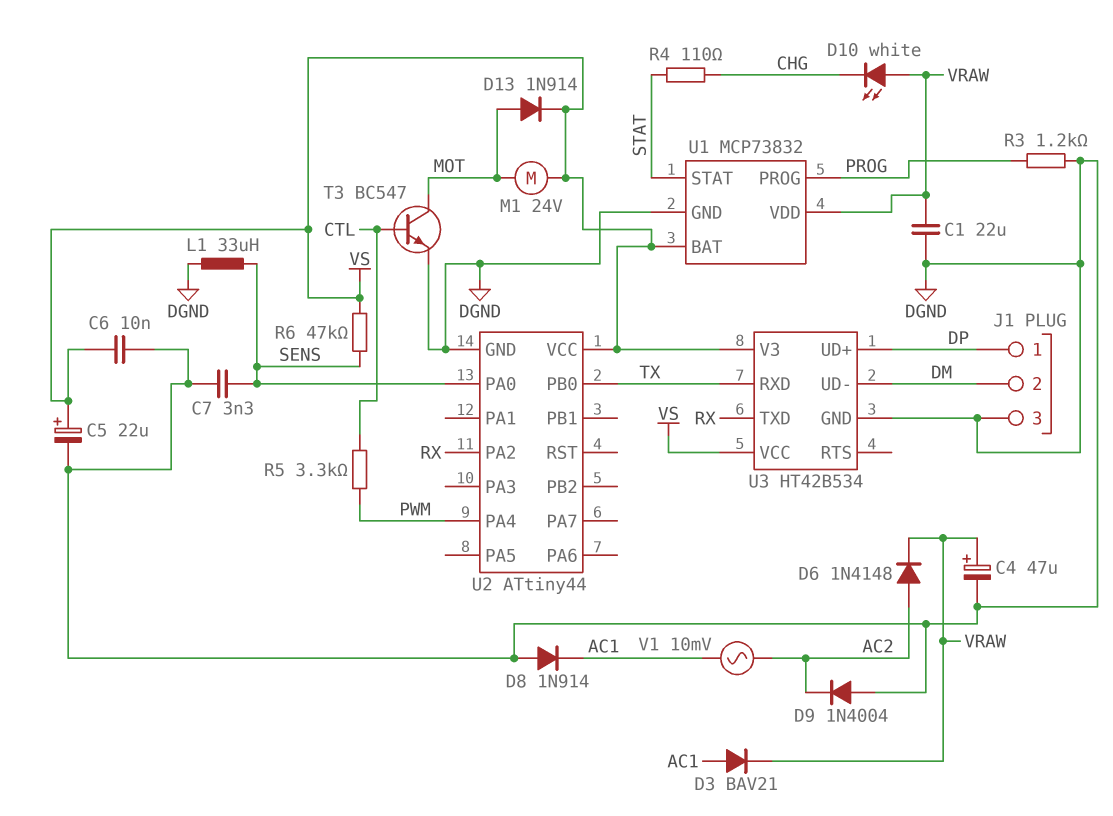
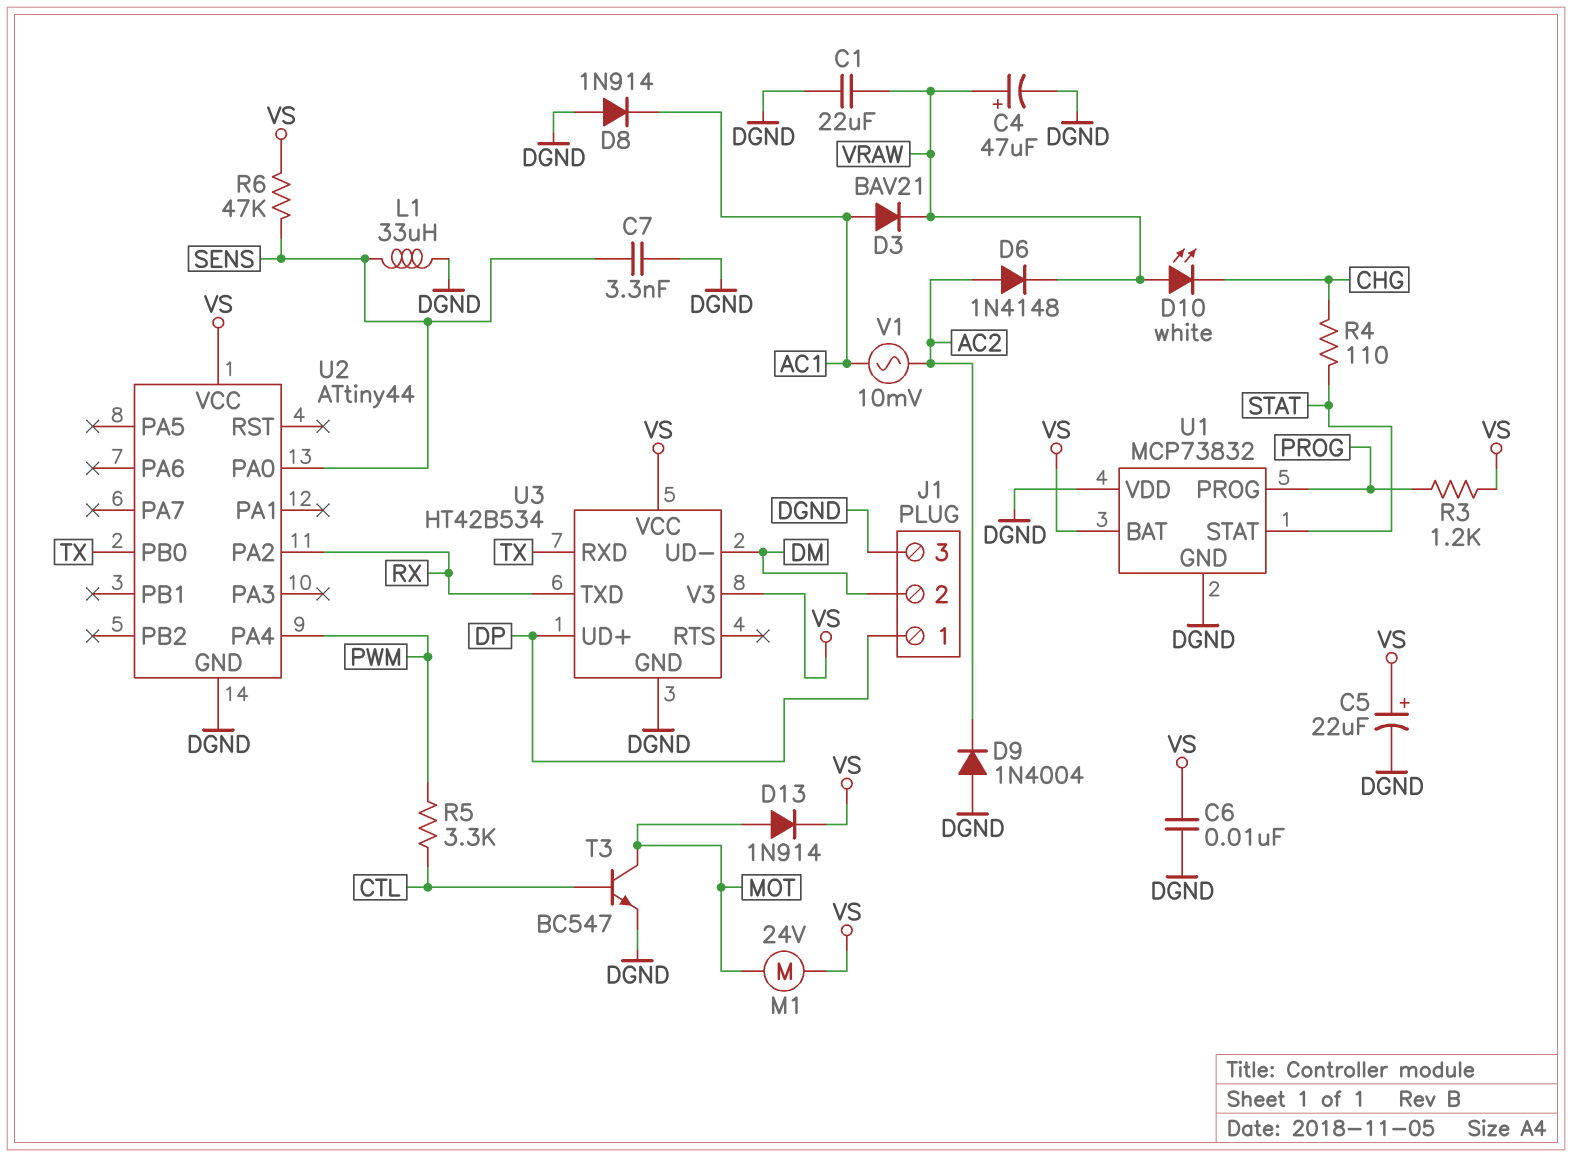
R3: 1.2k (DGND, PROG) -> 1.2k (PROG, VS)
U1 pin VDD: VRAW -> DGND

